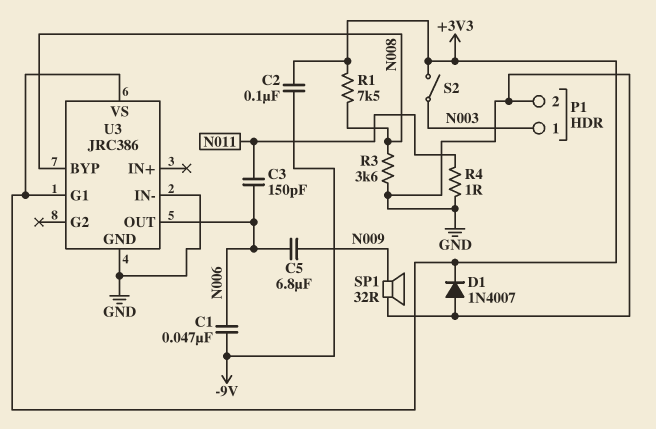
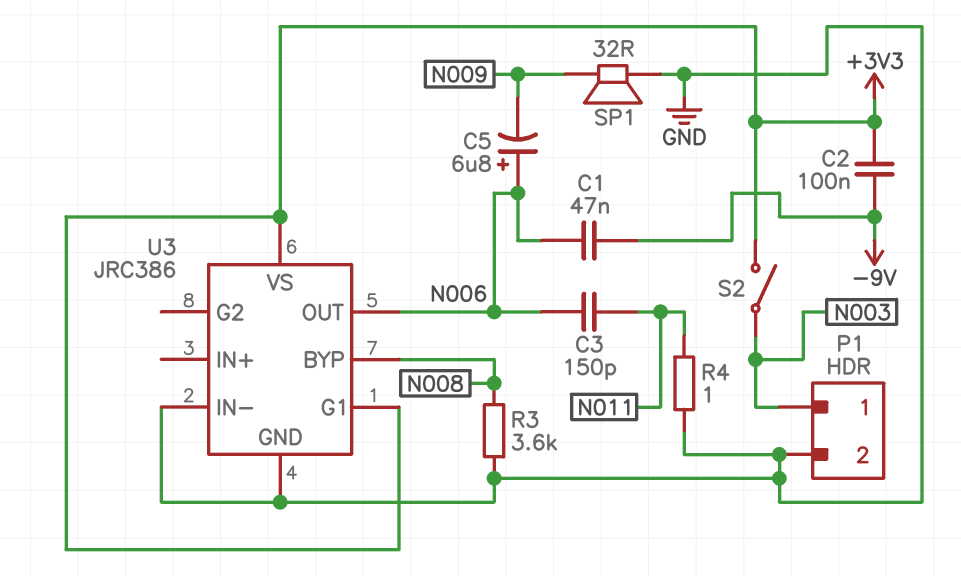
C5: 6.8uF (N006, N009) -> 6.8uF (plus N006, minus N009)
D1: diode 1N4007 (A GND, K +3V3) -> none
R1: 7.5k (+3V3, N008) -> none

